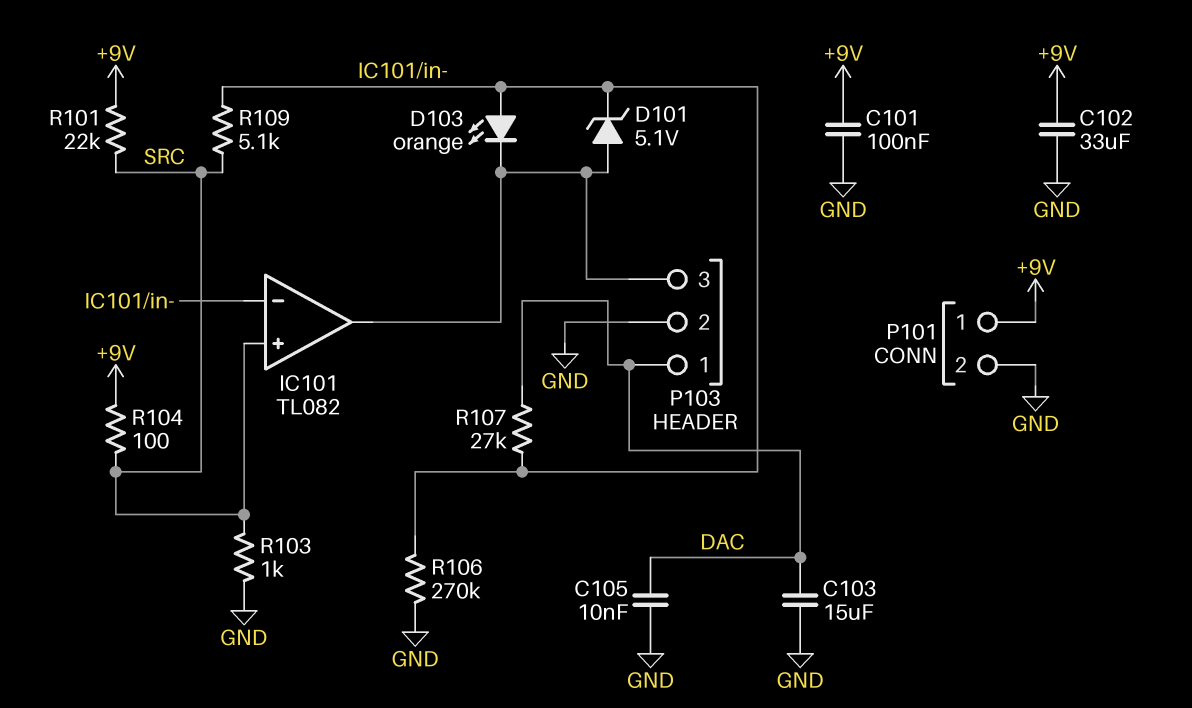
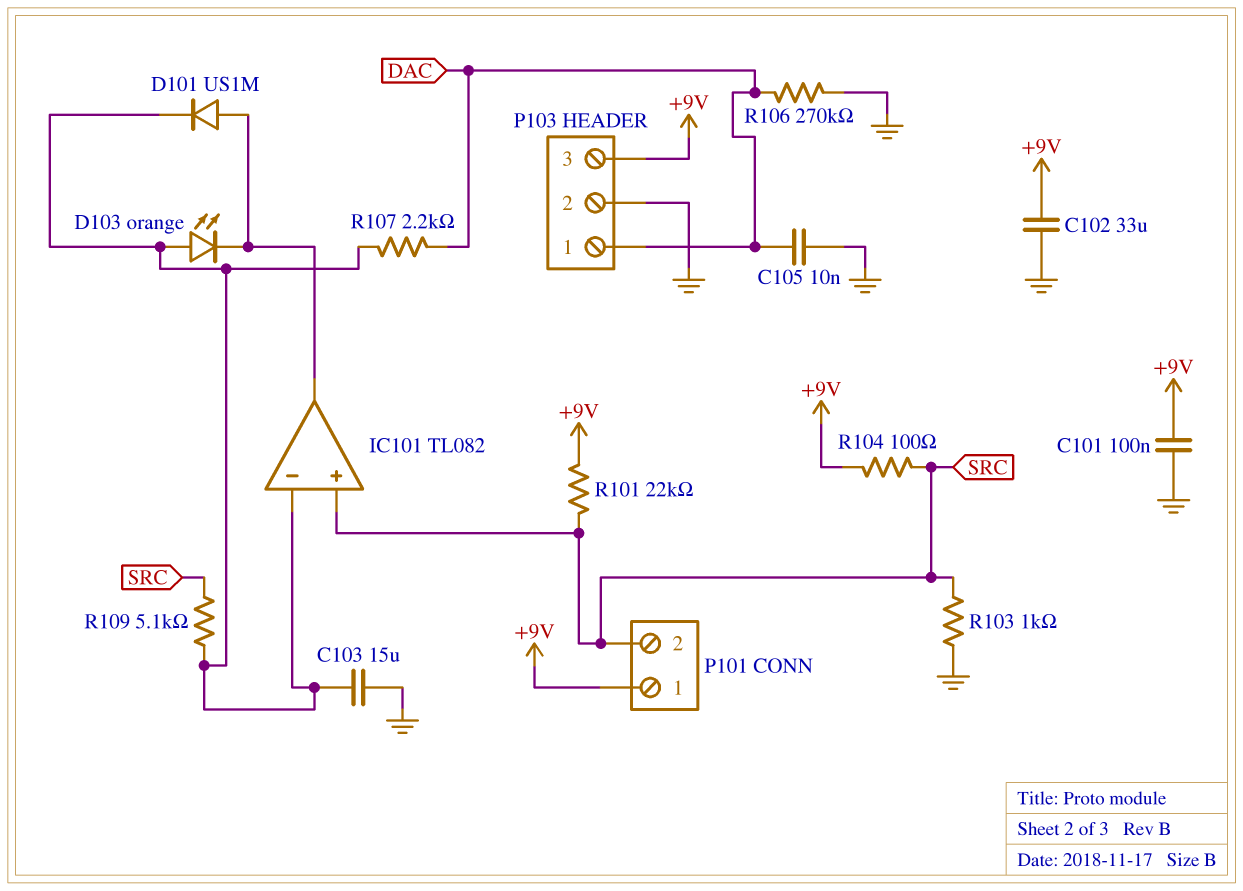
C103: 15uF (DAC, GND) -> 15uF (GND, IC101/in-)
D101: zener 5.1V (A IC101/out, K IC101/in-) -> diode US1M (A IC101/out, K IC101/in-)
P101 pin 2: GND -> SRC
P103 pin 3: IC101/out -> +9V
R106: 270k (GND, IC101/in-) -> 270k (DAC, GND)
R107: 27k (DAC, IC101/in-) -> 2.2k (DAC, IC101/in-)

